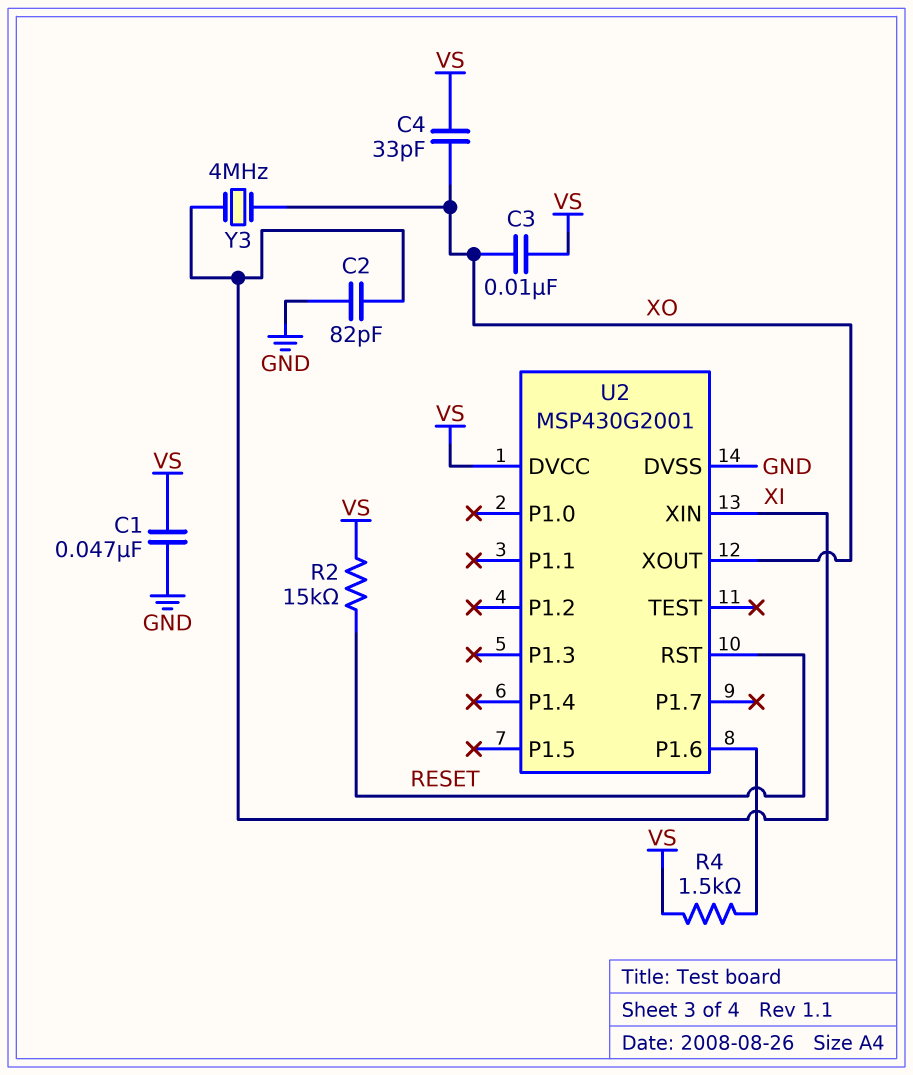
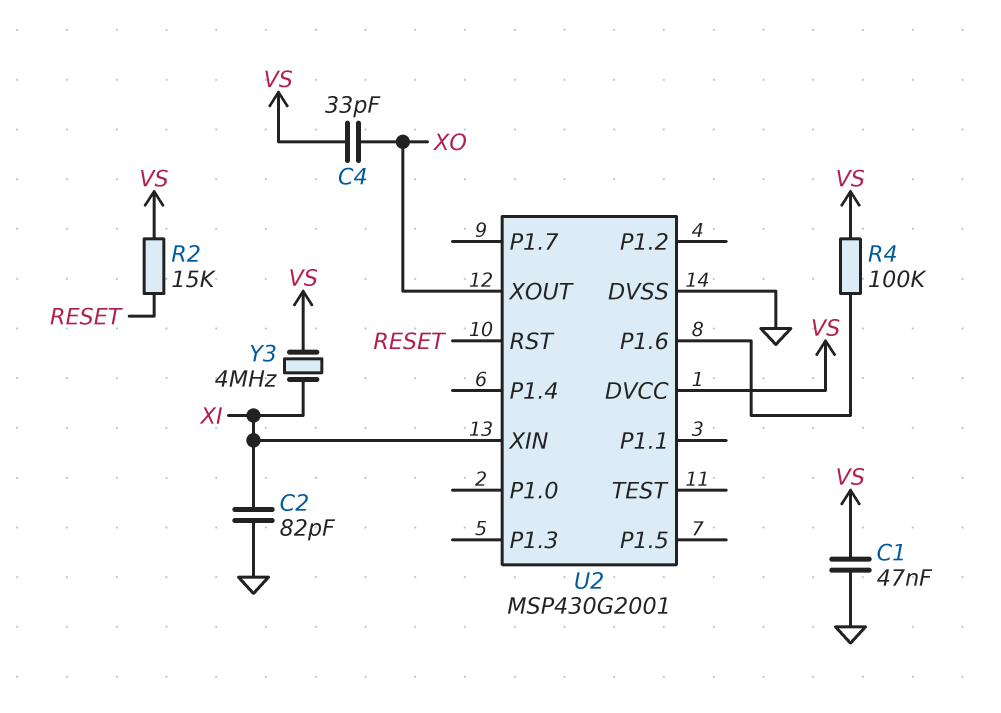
C3: 10nF (VS, XO) -> none
R4: 1.5k (U2/P1.6, VS) -> 100k (U2/P1.6, VS)
Y3: 4MHz (XI, XO) -> 4MHz (VS, XI)

